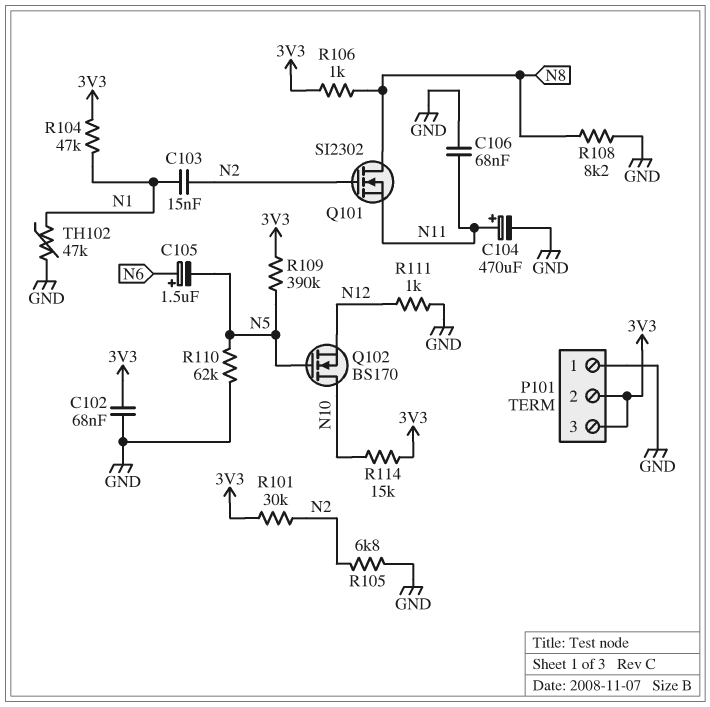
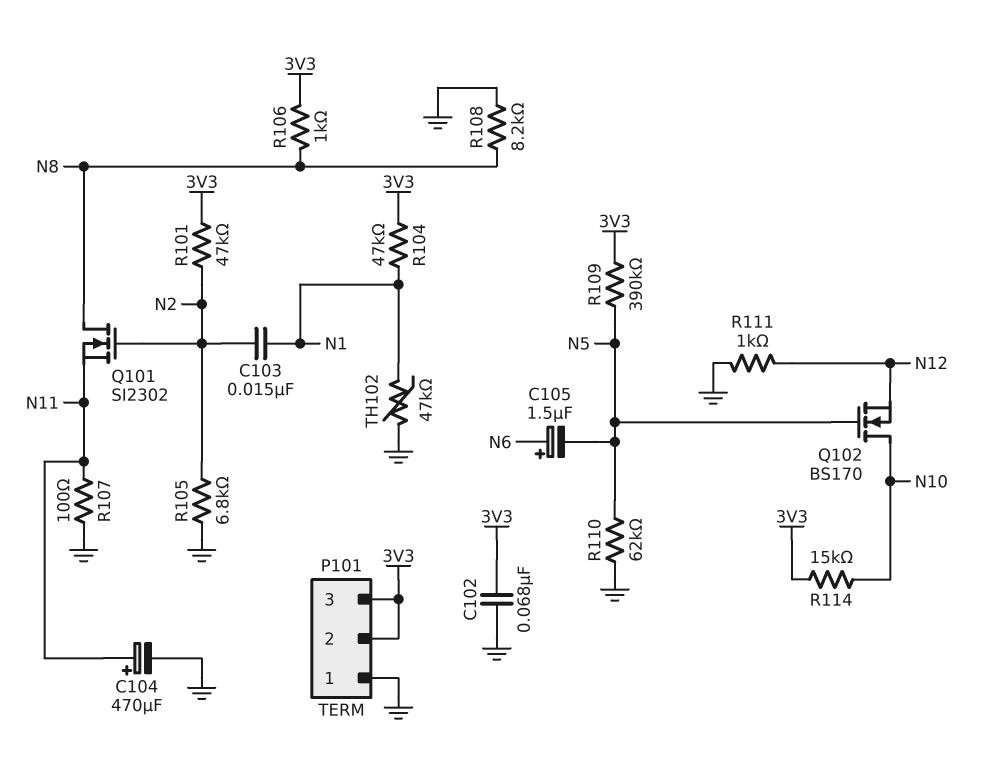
C106: 68nF (GND, N11) -> none
R101: 30k (3V3, N2) -> 47k (3V3, N2)
R107: none -> 100 (GND, N11)

